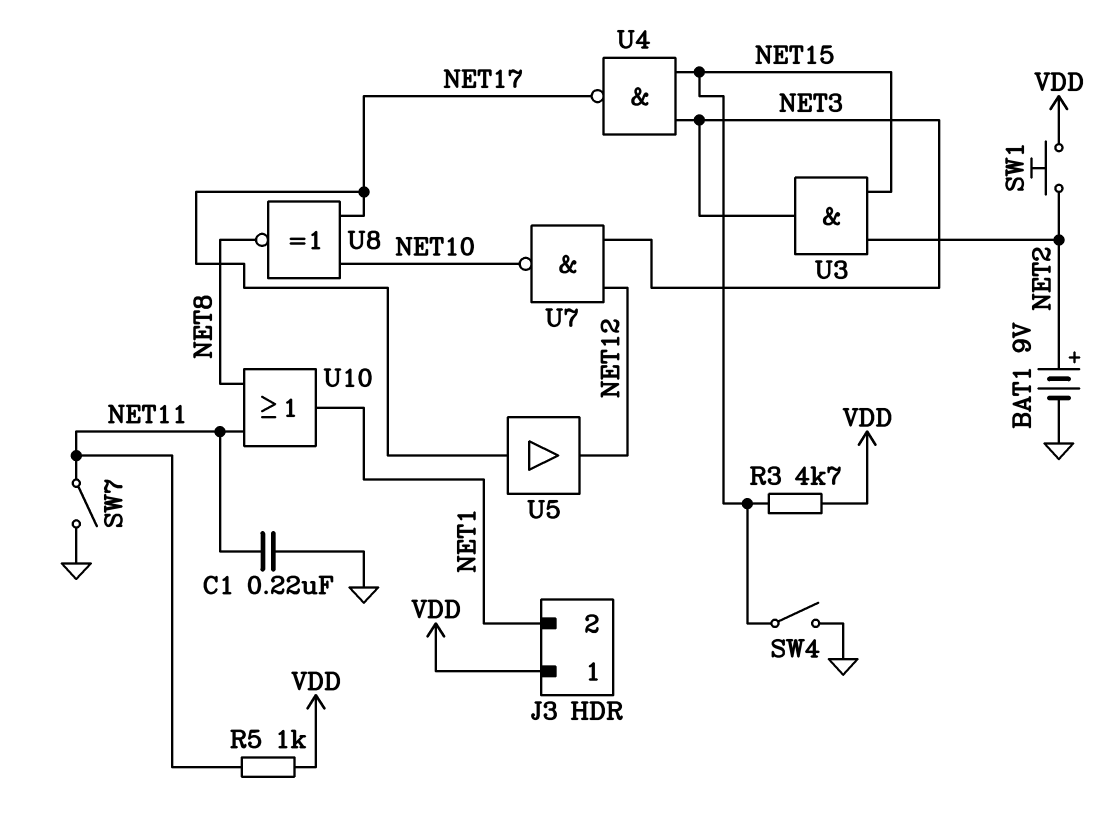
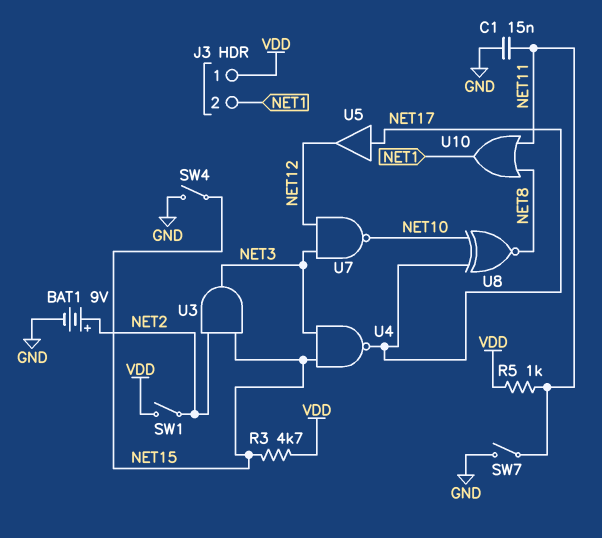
C1: 220nF (GND, NET11) -> 15nF (GND, NET11)
SW1: button (NET2, VDD) -> switch (NET2, VDD)

